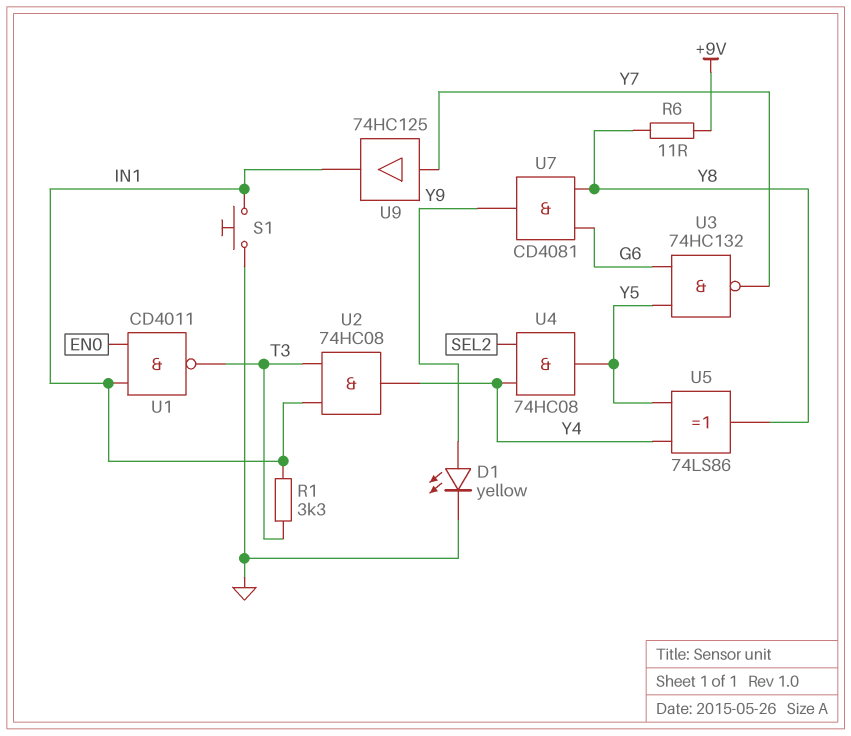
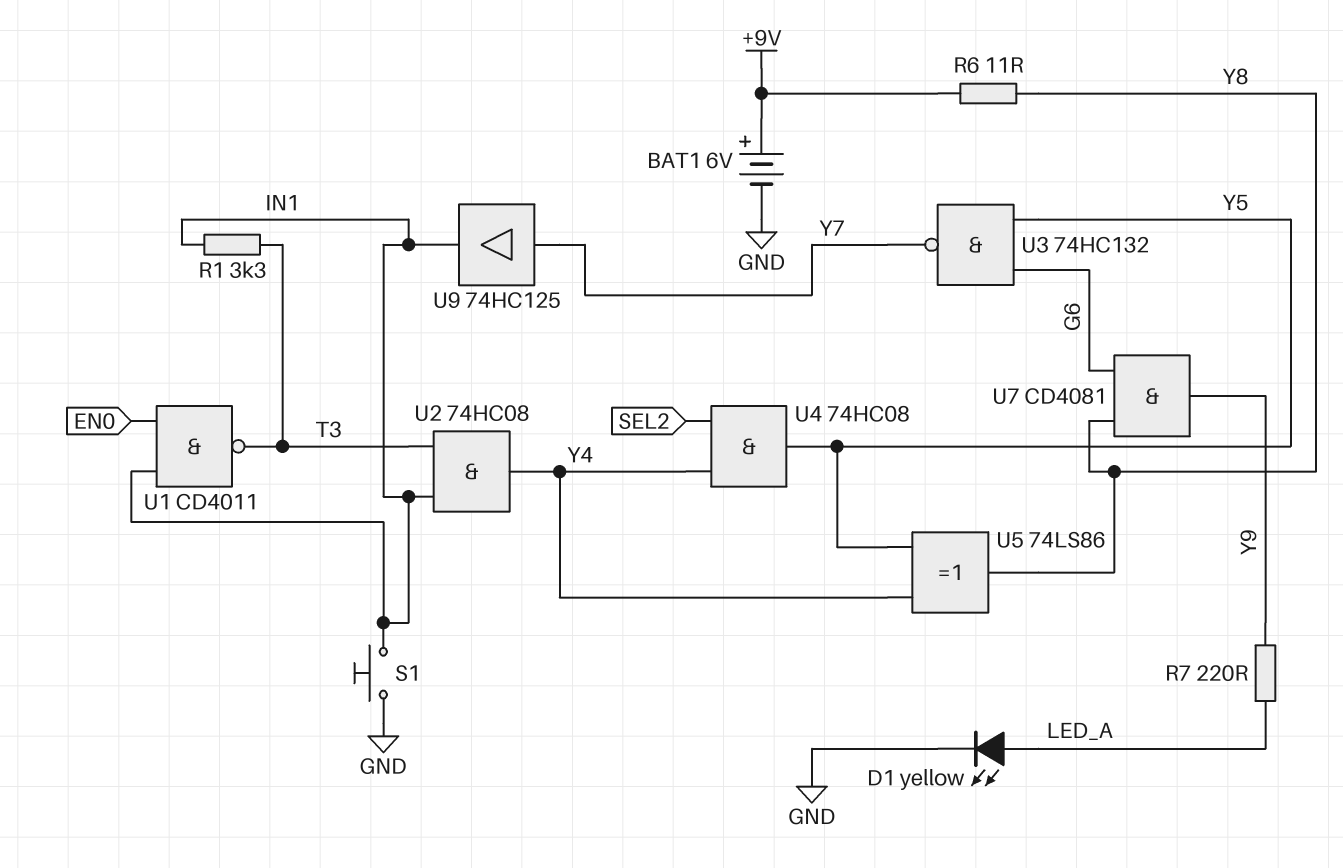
BAT1: none -> 6V (plus +9V, minus GND)
D1: LED yellow (A Y9, K GND) -> LED yellow (A LED_A, K GND)
R7: none -> 220 (LED_A, Y9)

